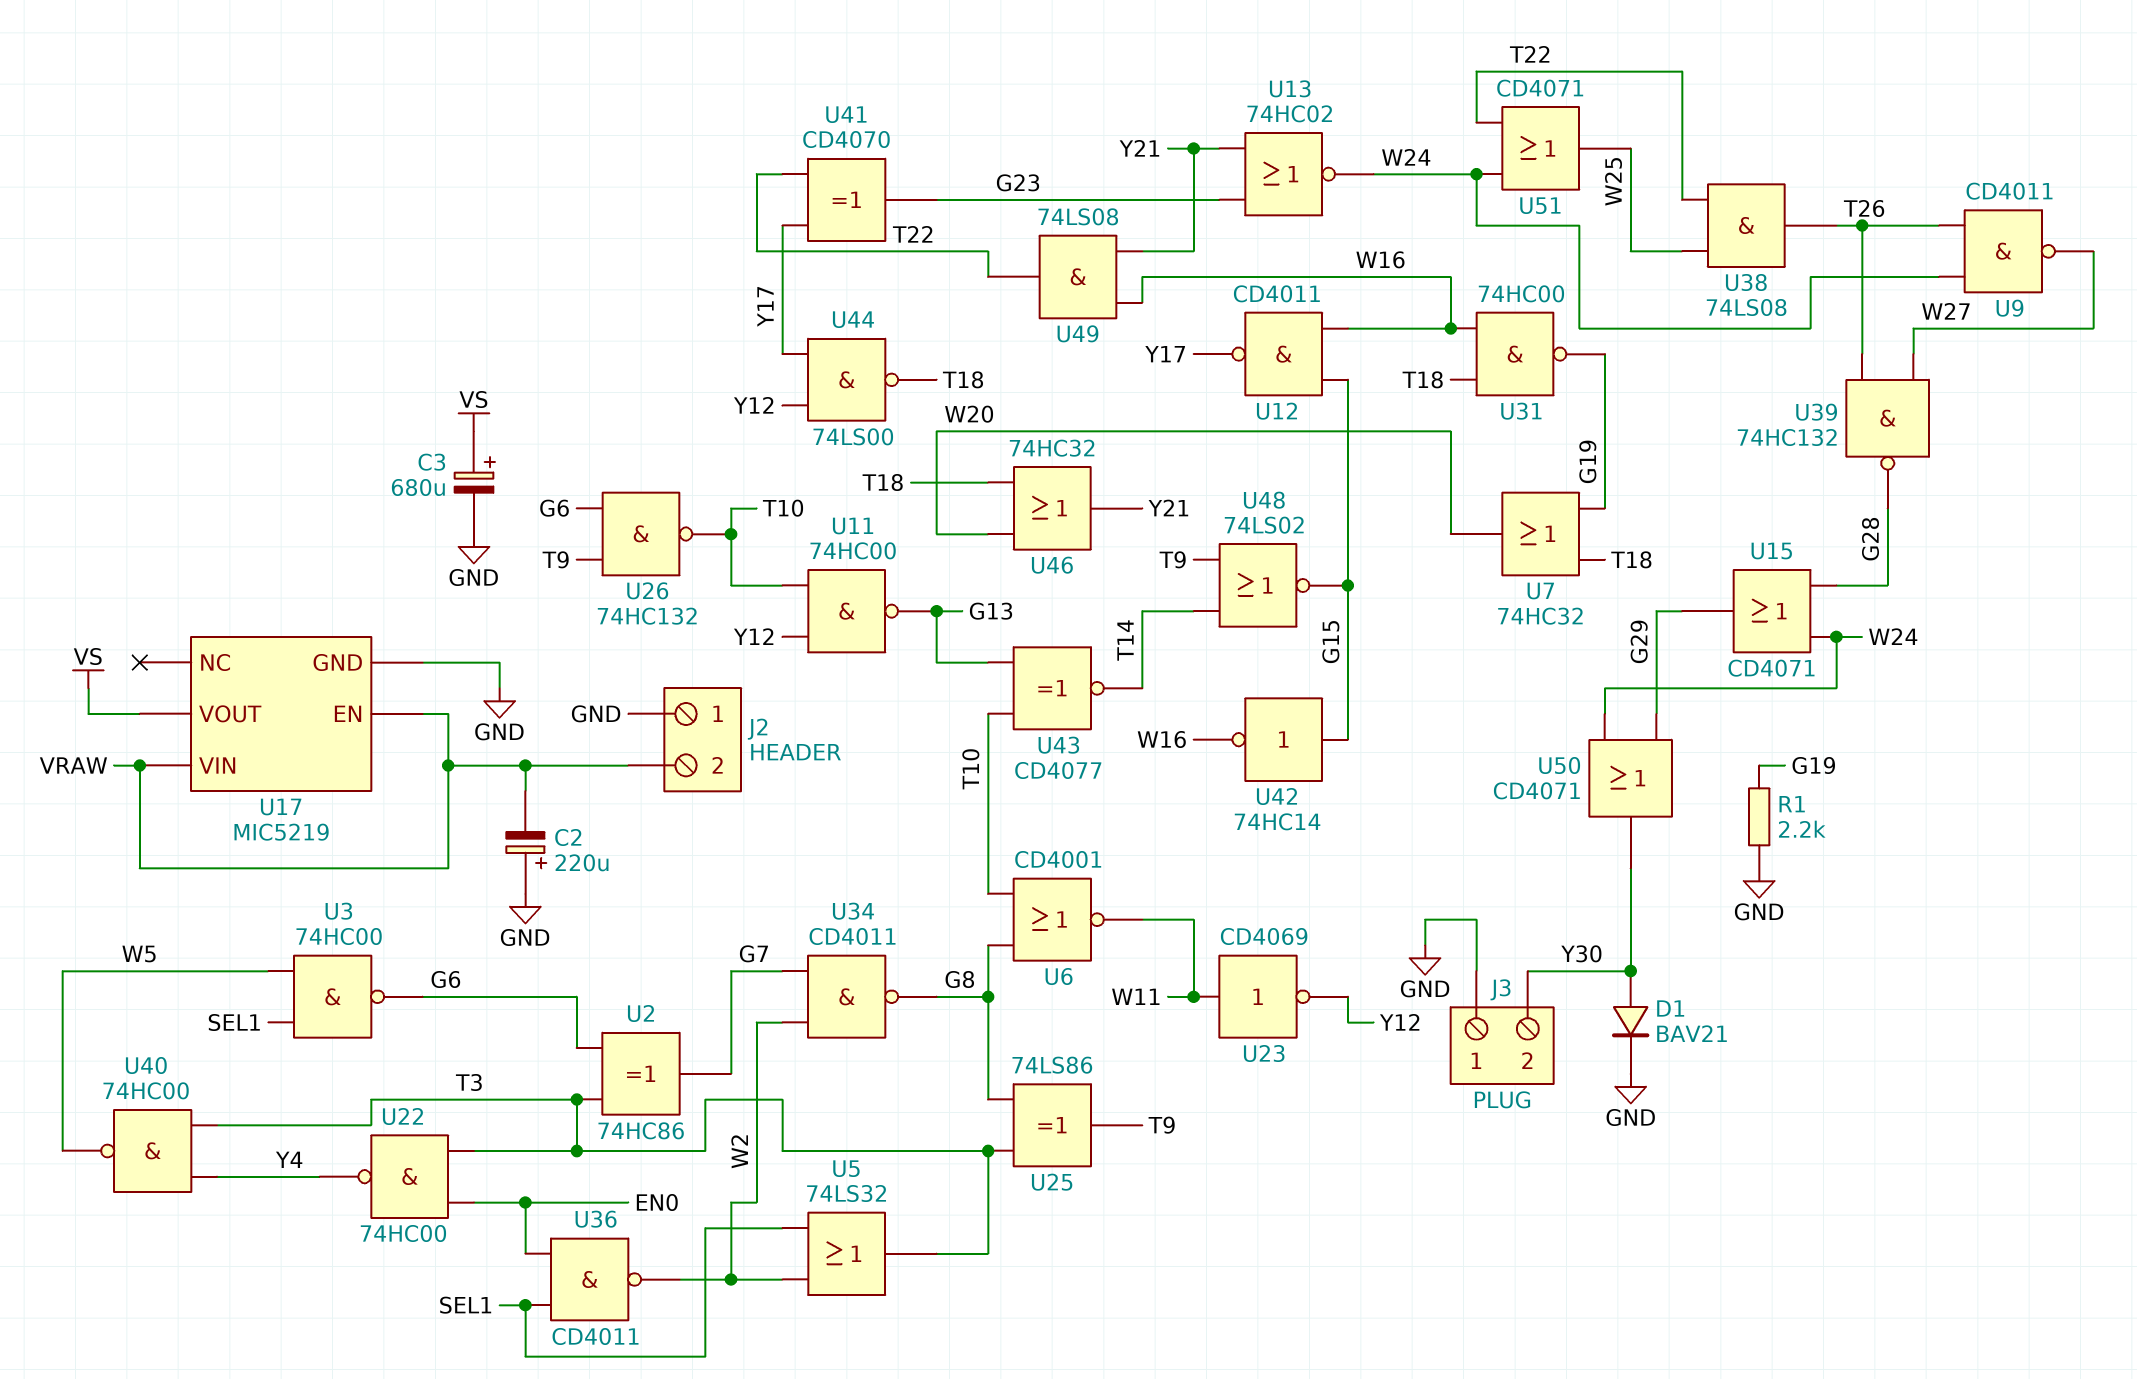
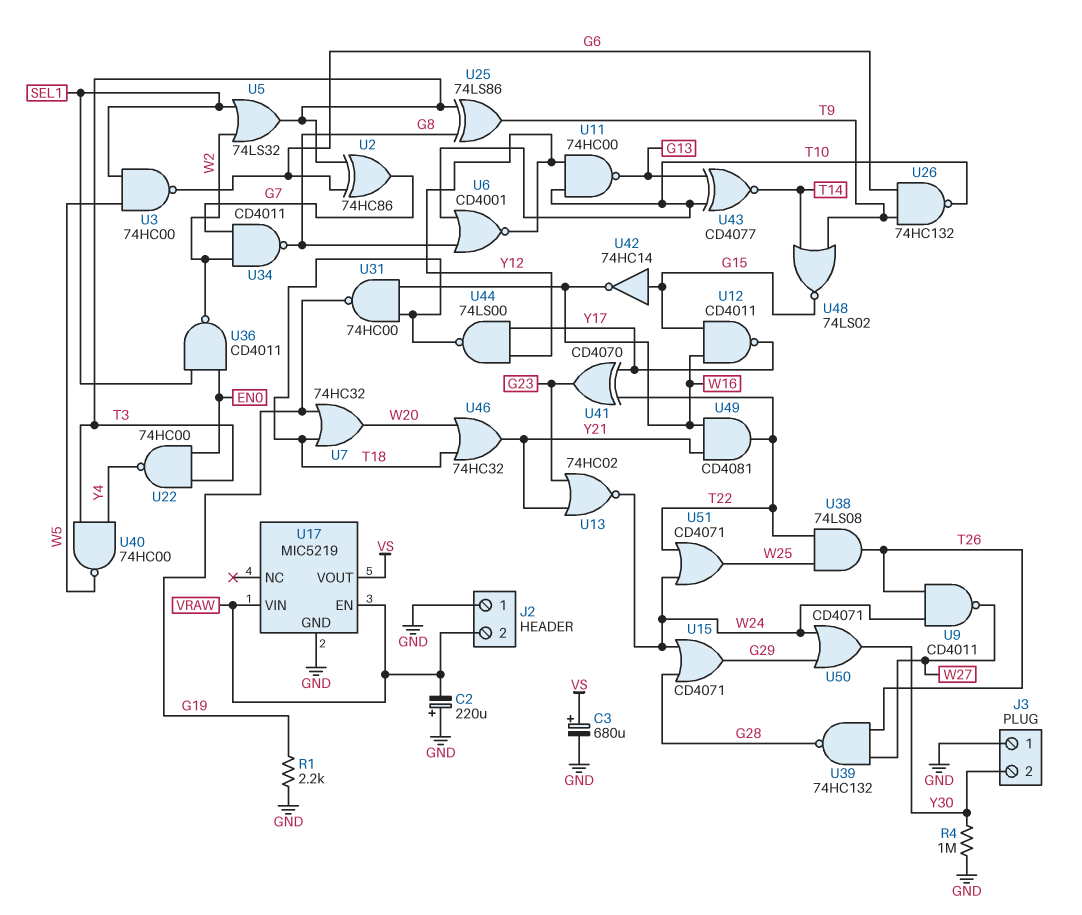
D1: diode BAV21 (A Y30, K GND) -> none
R4: none -> 1M (GND, Y30)
U6: NOR CD4001 (in G8, in T10, out W11) -> NOR CD4001 (in G8, in T10, out Y12)
U23: NOT CD4069 (in W11, out Y12) -> none
U49: AND 74LS08 (in W16, in Y21, out T22) -> AND CD4081 (in W16, in Y21, out T22)

